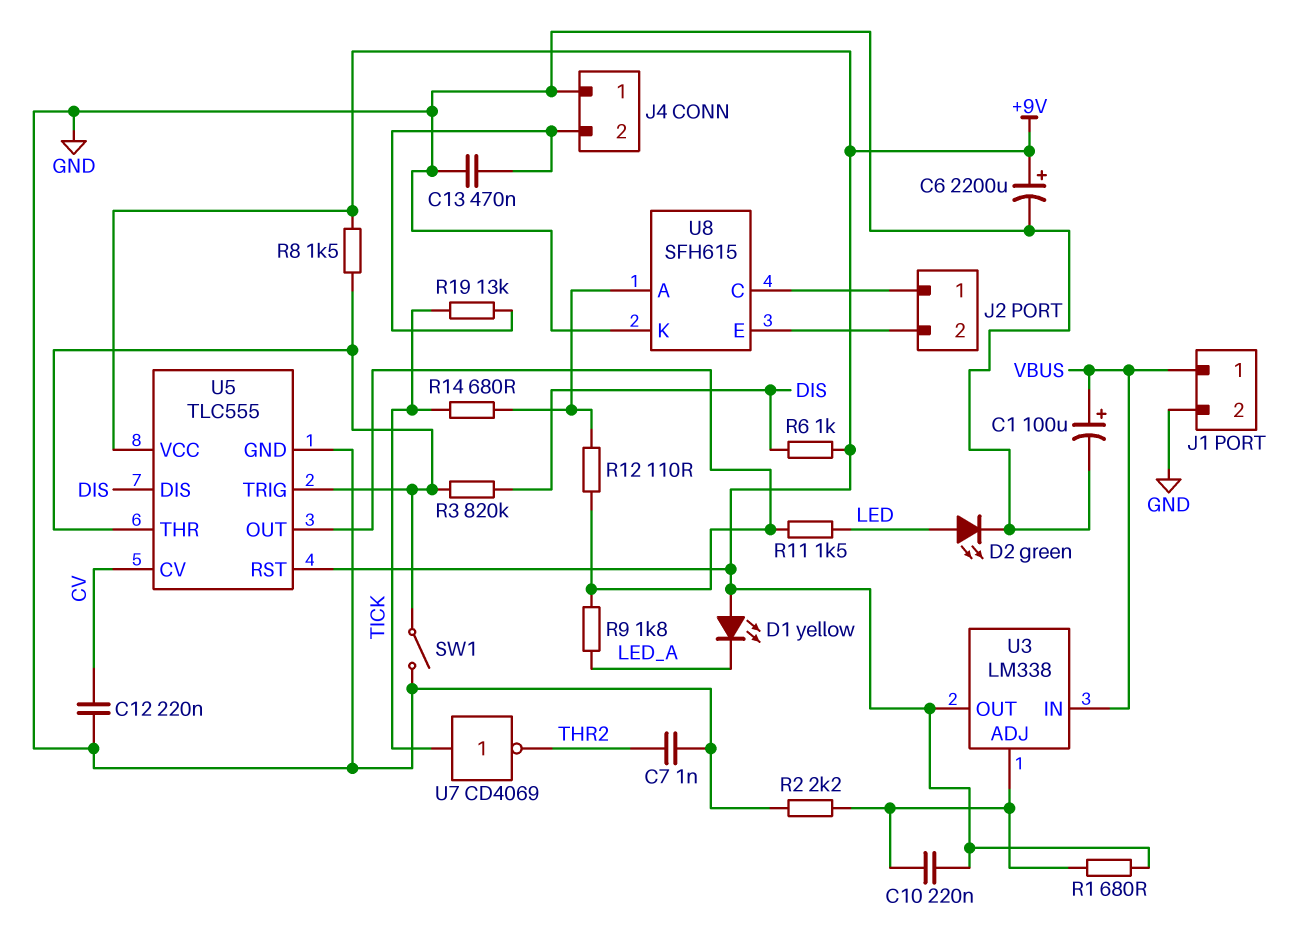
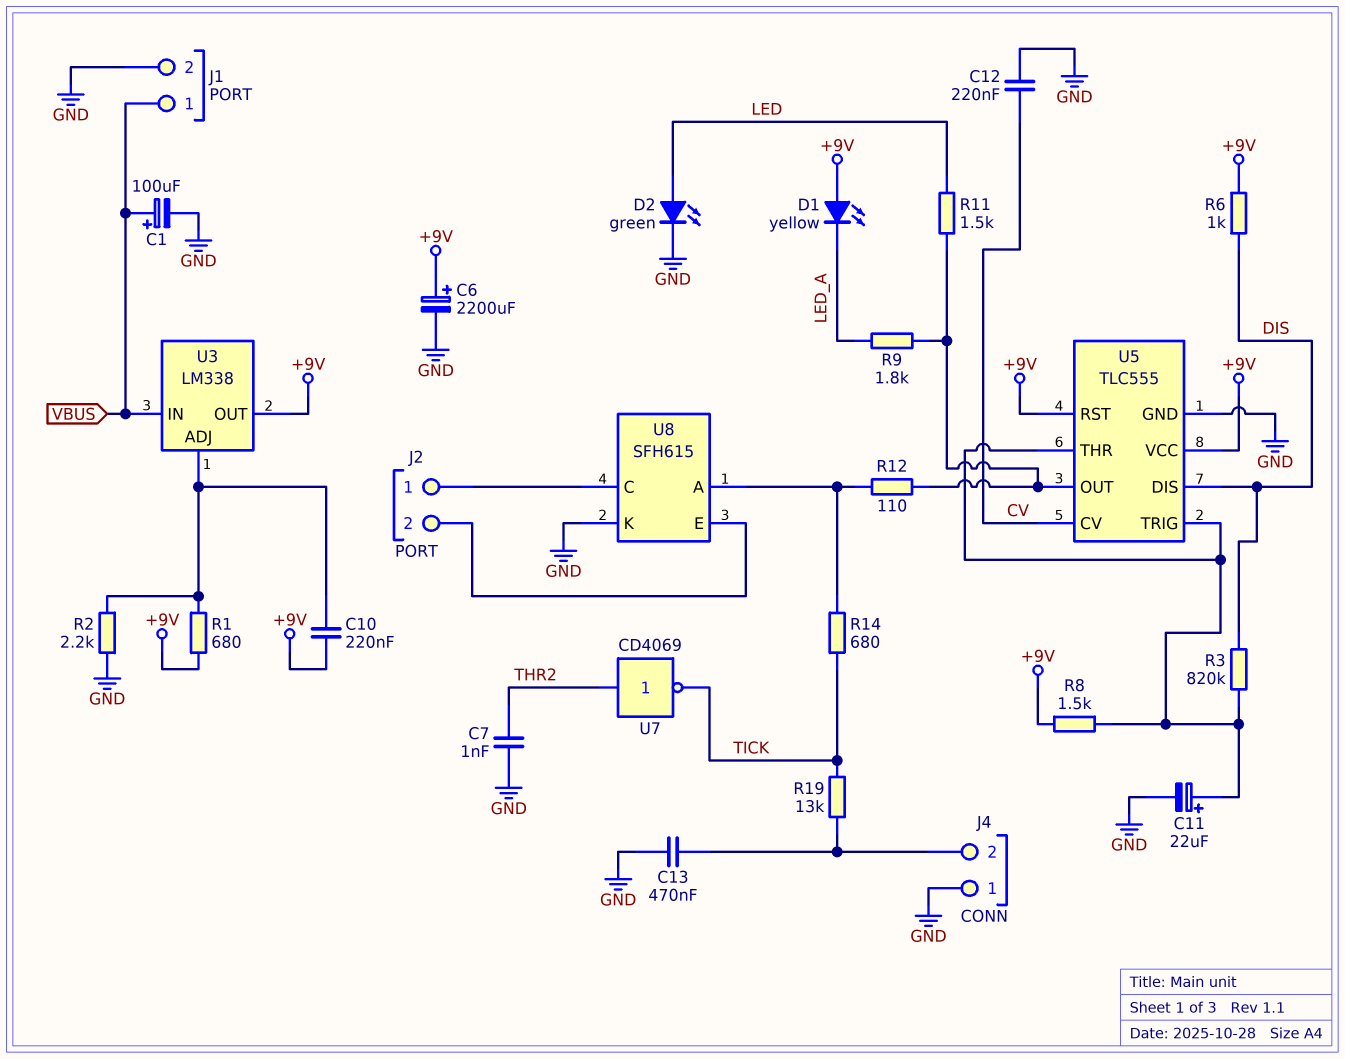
C11: none -> 22uF (plus U5/THR, minus GND)
SW1: switch (GND, U5/THR) -> none
U7: NOT CD4069 (in TICK, out THR2) -> NOT CD4069 (in THR2, out TICK)

